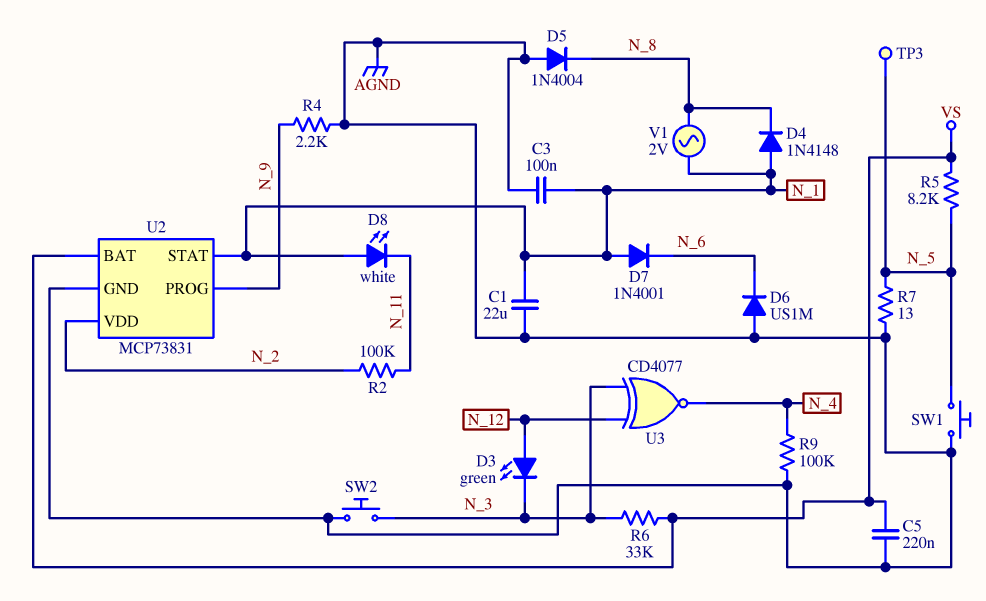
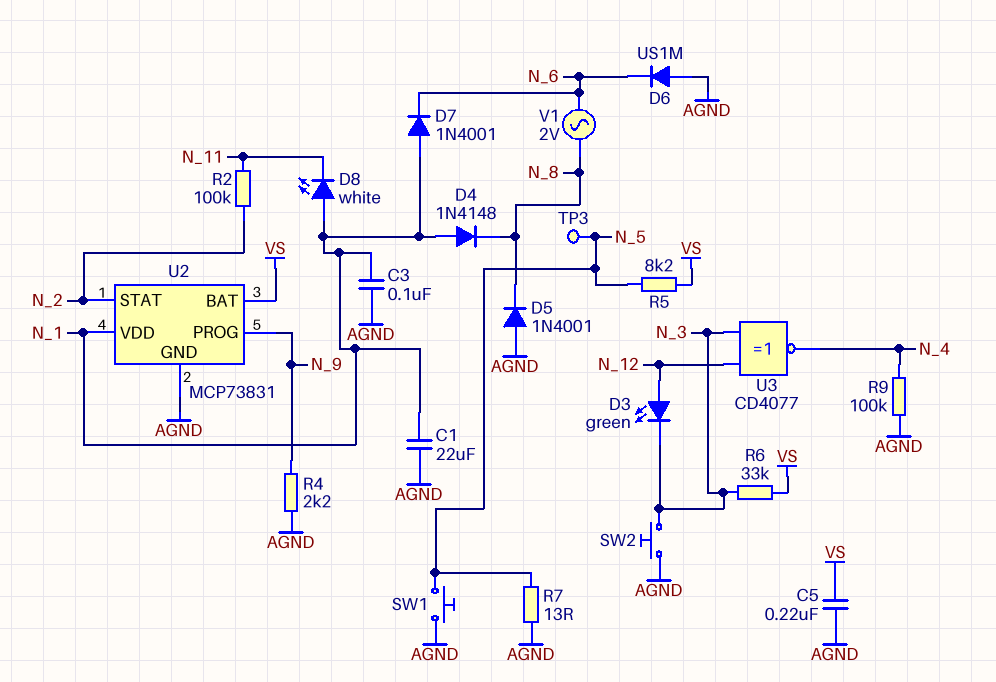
D5: diode 1N4004 (A AGND, K N_8) -> diode 1N4001 (A AGND, K N_8)
U2 pin STAT: N_1 -> N_2
U2 pin VDD: N_2 -> N_1
V1: AC 2V (N_1, N_8) -> AC 2V (N_6, N_8)

